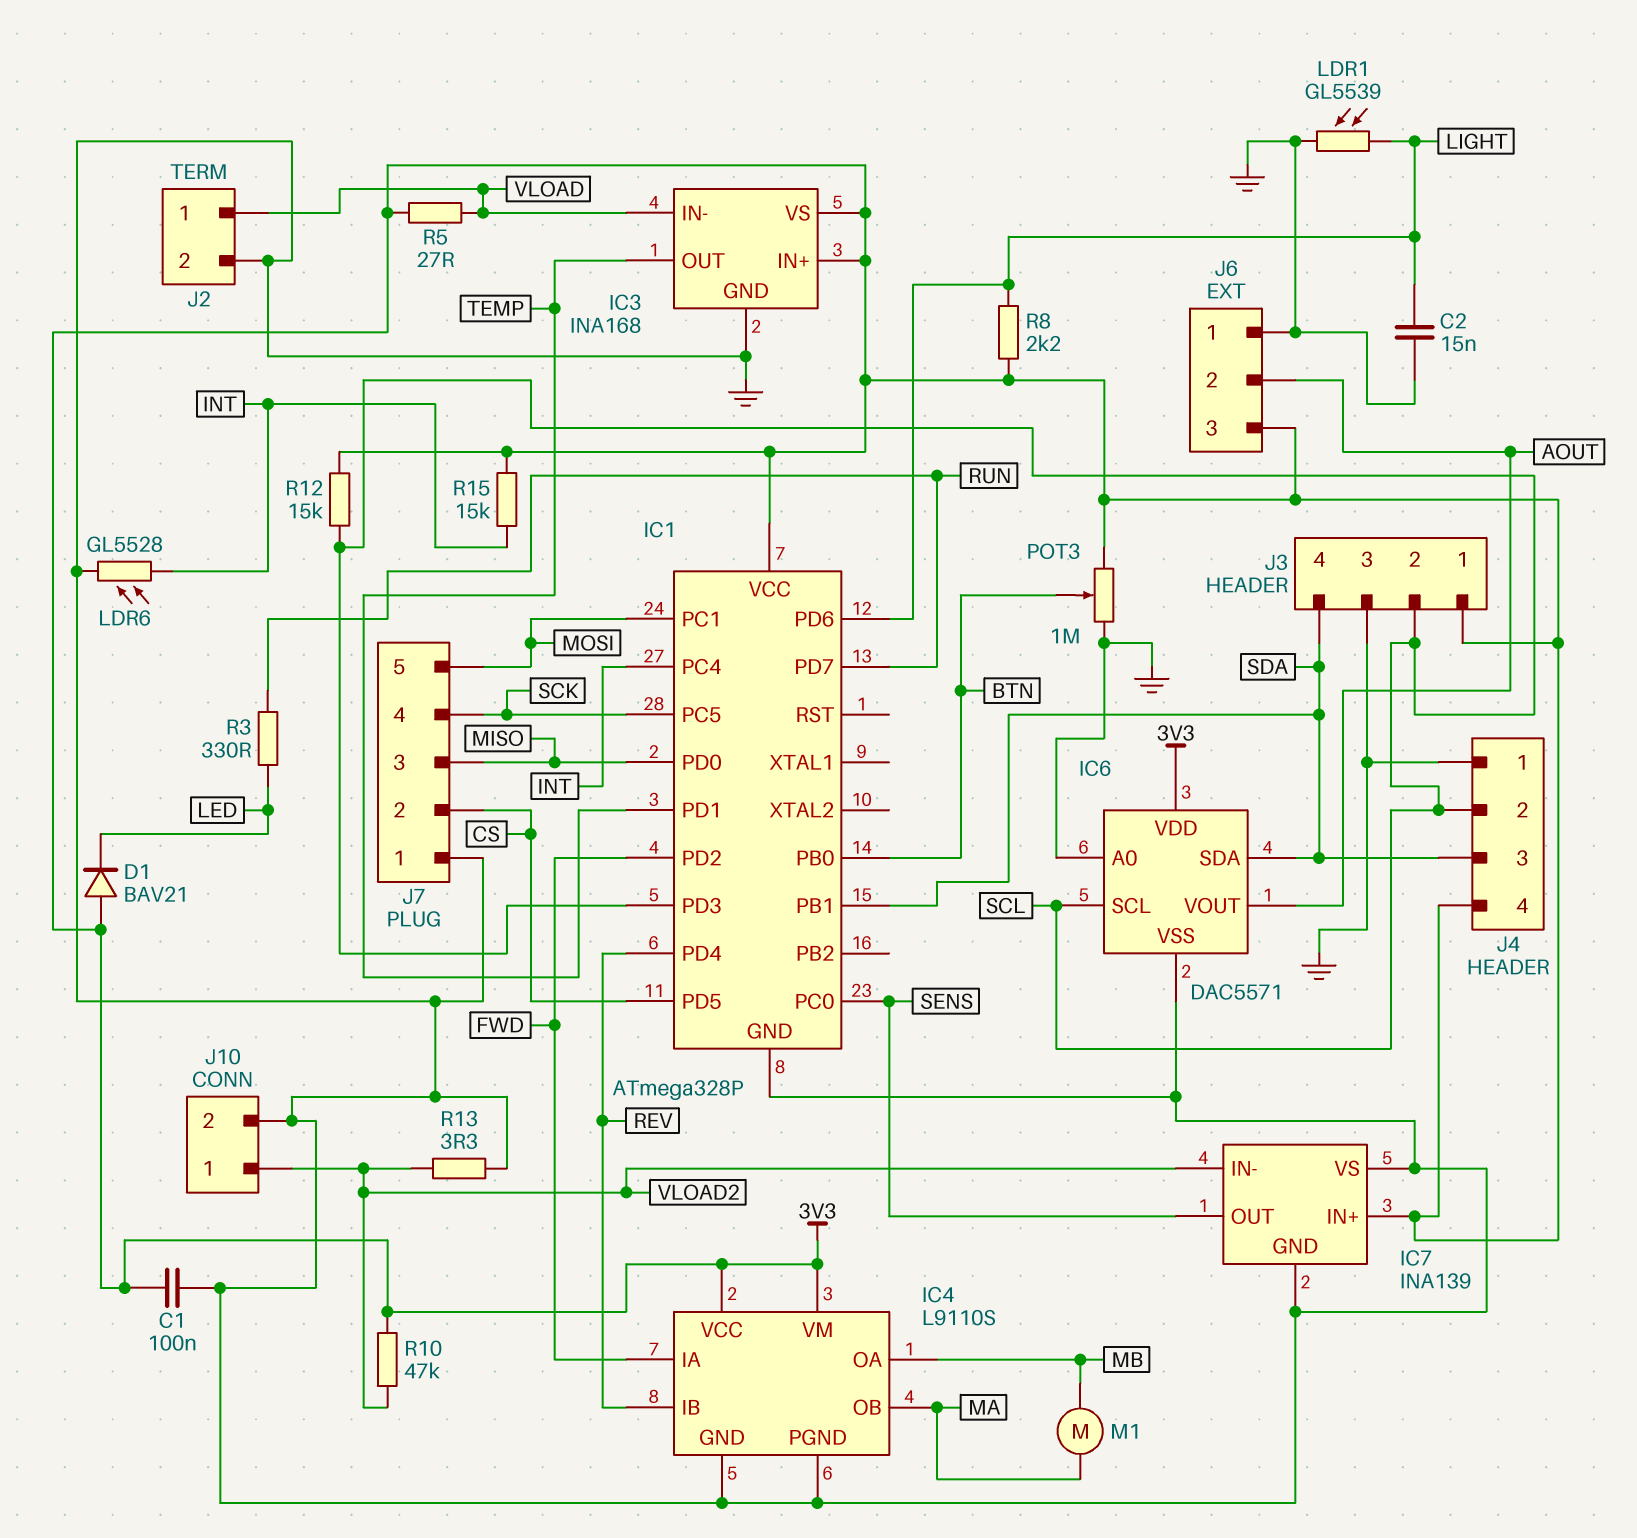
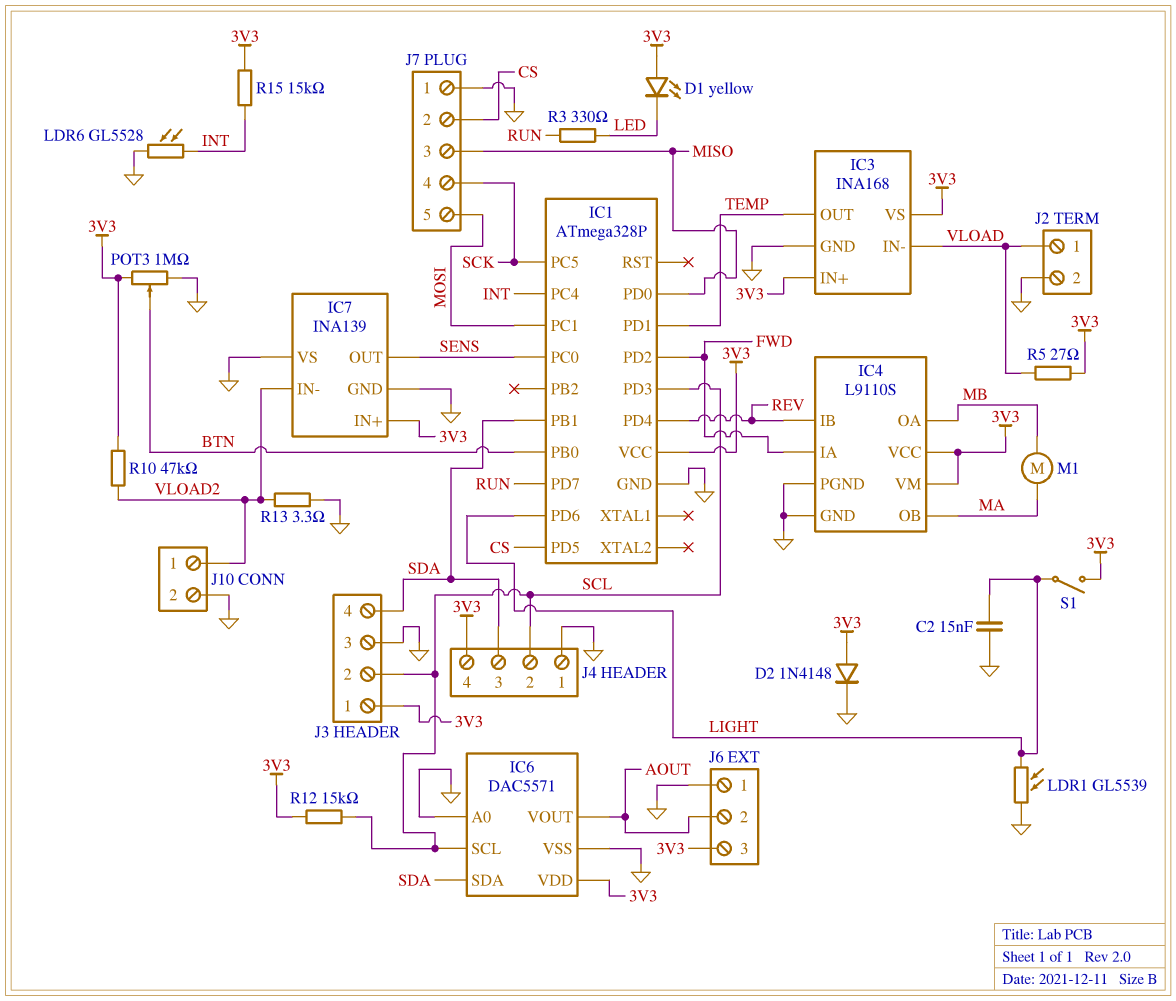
C1: 100nF (3V3, GND) -> none
D1: diode BAV21 (A 3V3, K LED) -> LED yellow (A 3V3, K LED)
D2: none -> diode 1N4148 (A 3V3, K GND)
R8: 2.2k (3V3, LIGHT) -> none
S1: none -> switch (3V3, LIGHT)

